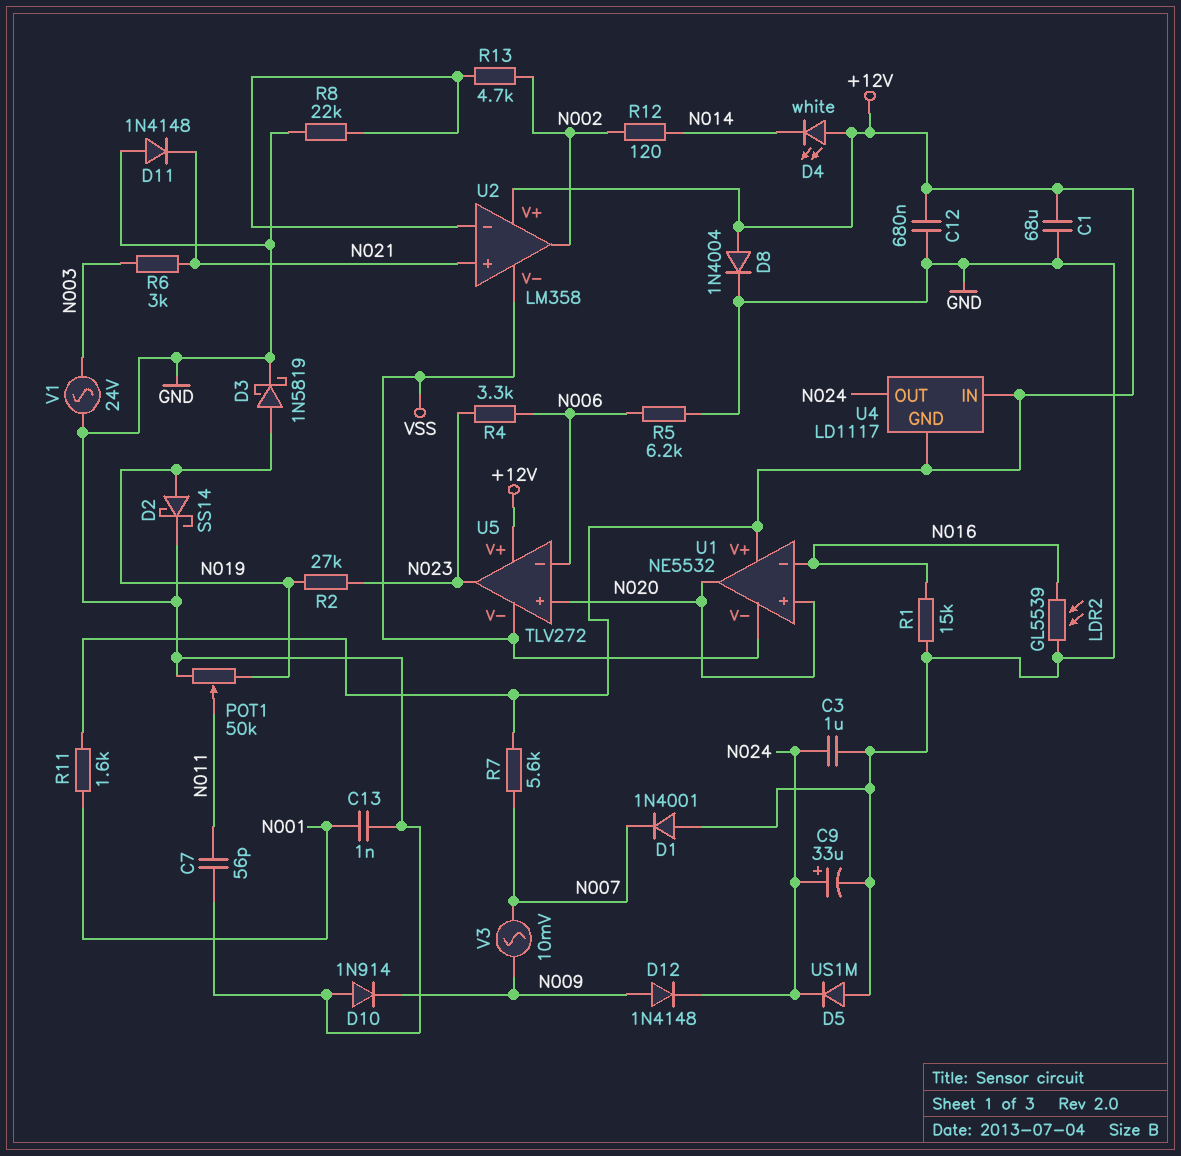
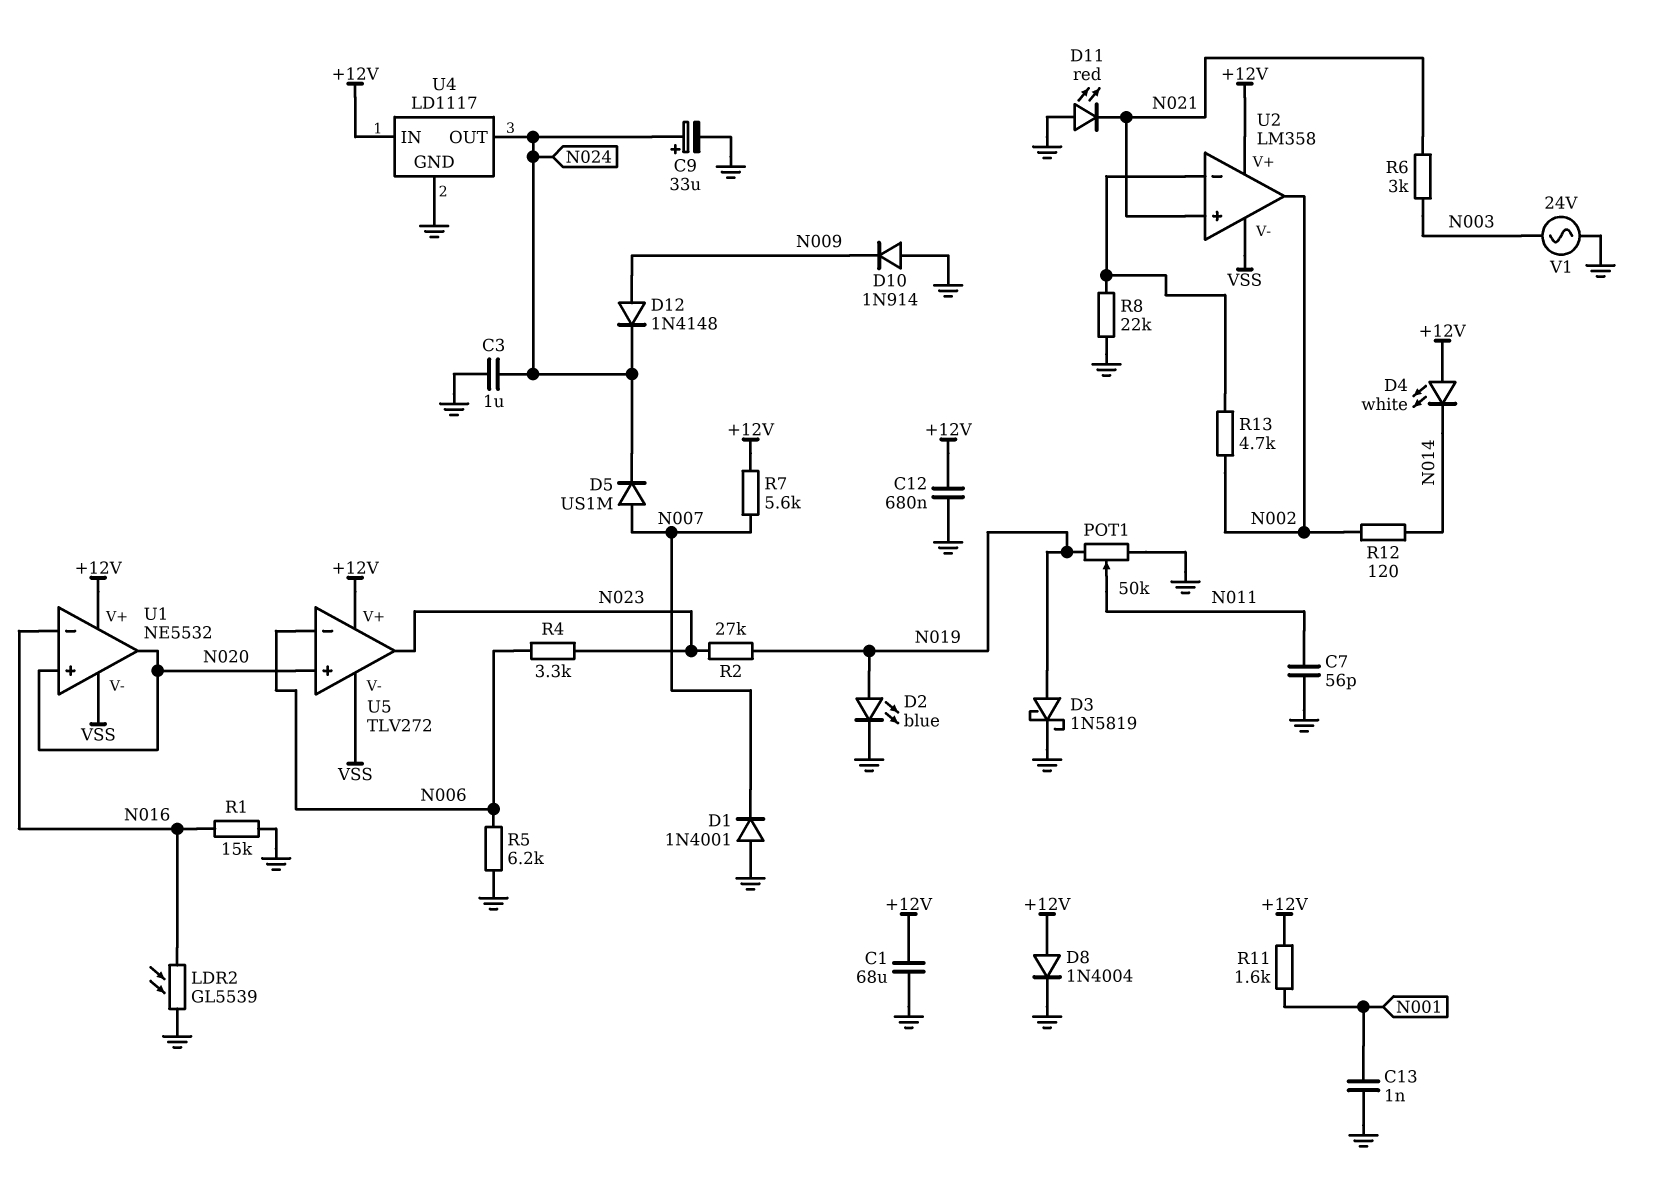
D2: schottky SS14 (A N019, K GND) -> LED blue (A N019, K GND)
D5: diode US1M (A GND, K N024) -> diode US1M (A N007, K N024)
D11: diode 1N4148 (A GND, K N021) -> LED red (A GND, K N021)
U4 pin GND: +12V -> GND
V3: AC 10mV (N007, N009) -> none

